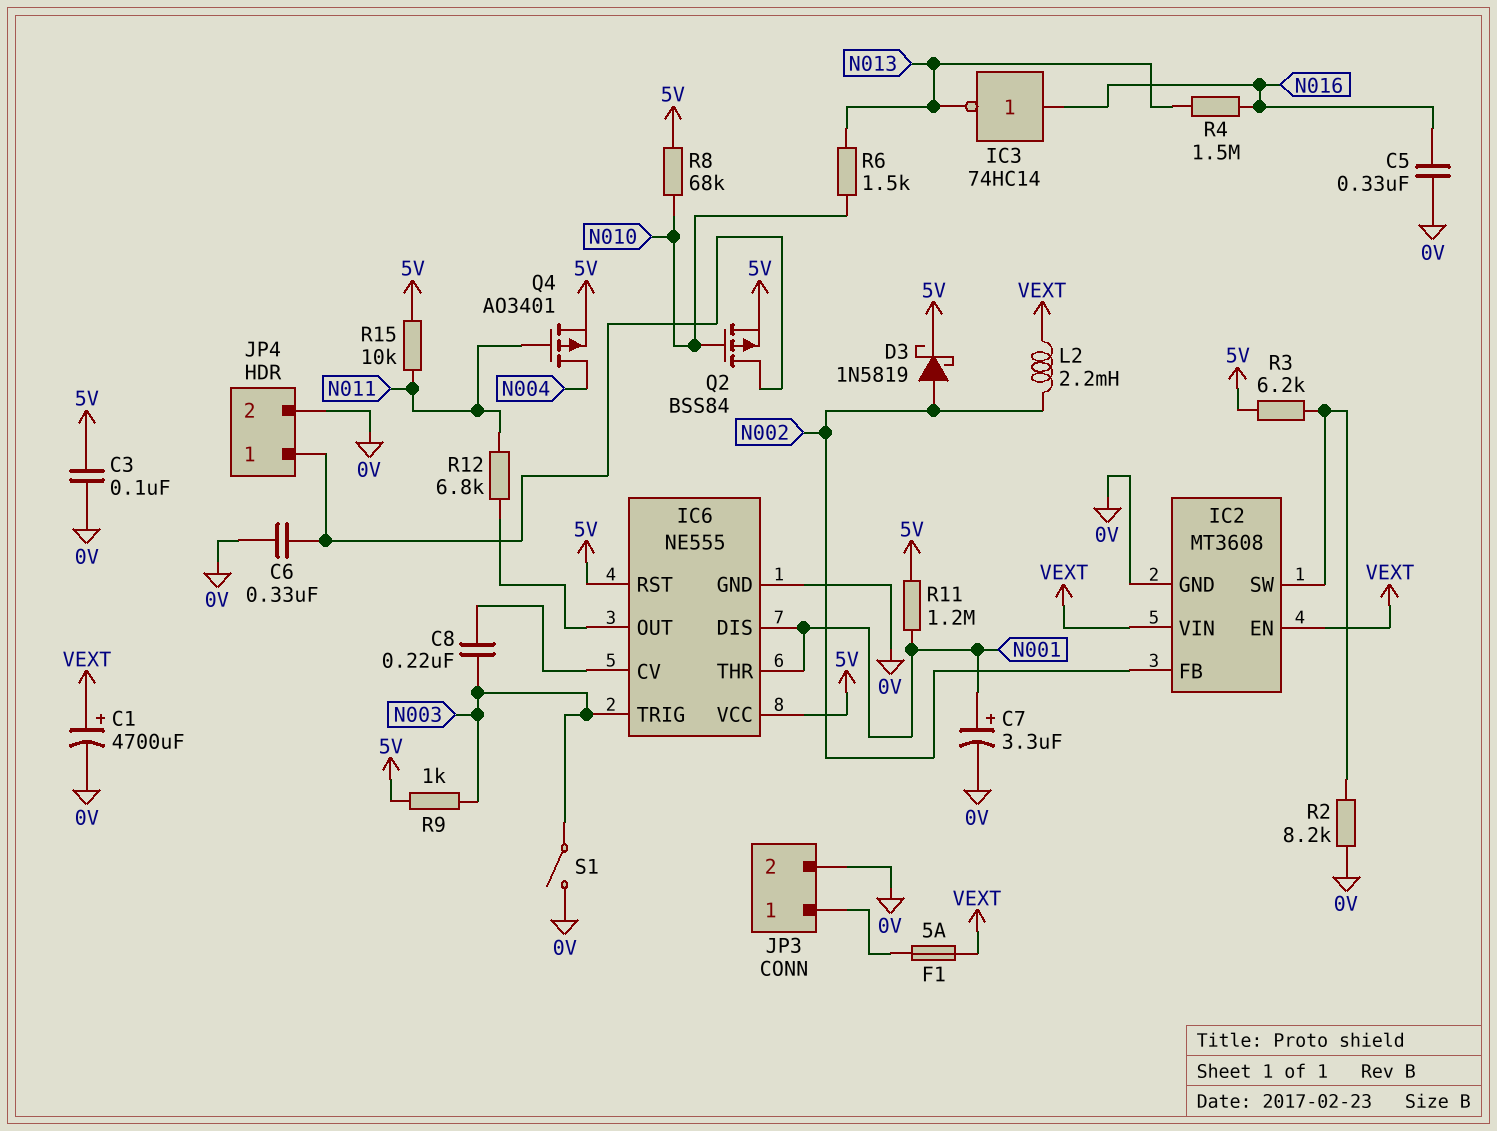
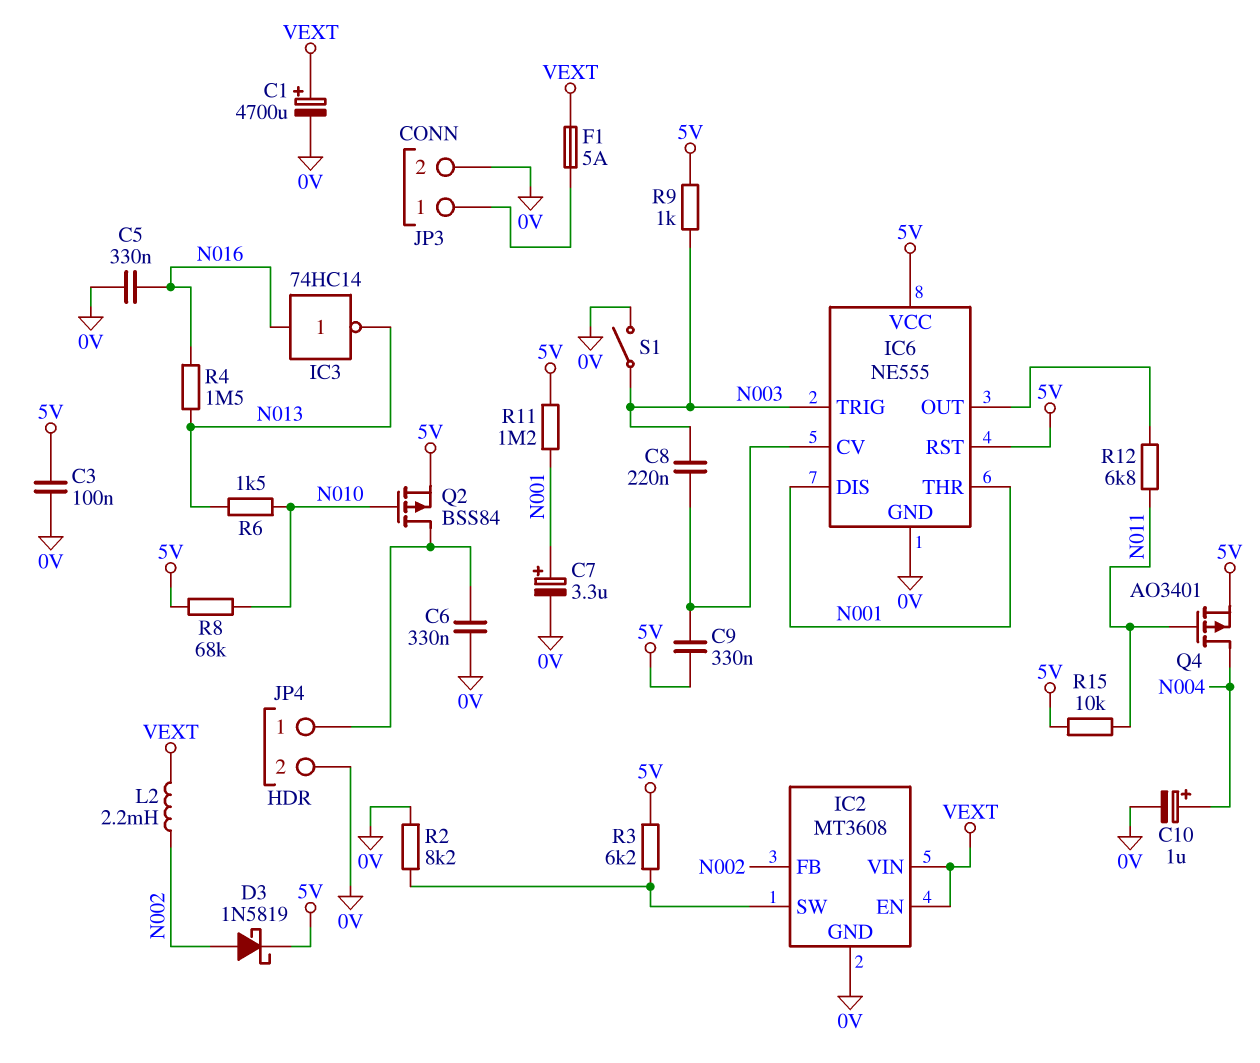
C9: none -> 330nF (5V, IC6/CV)
C10: none -> 1uF (plus N004, minus 0V)

